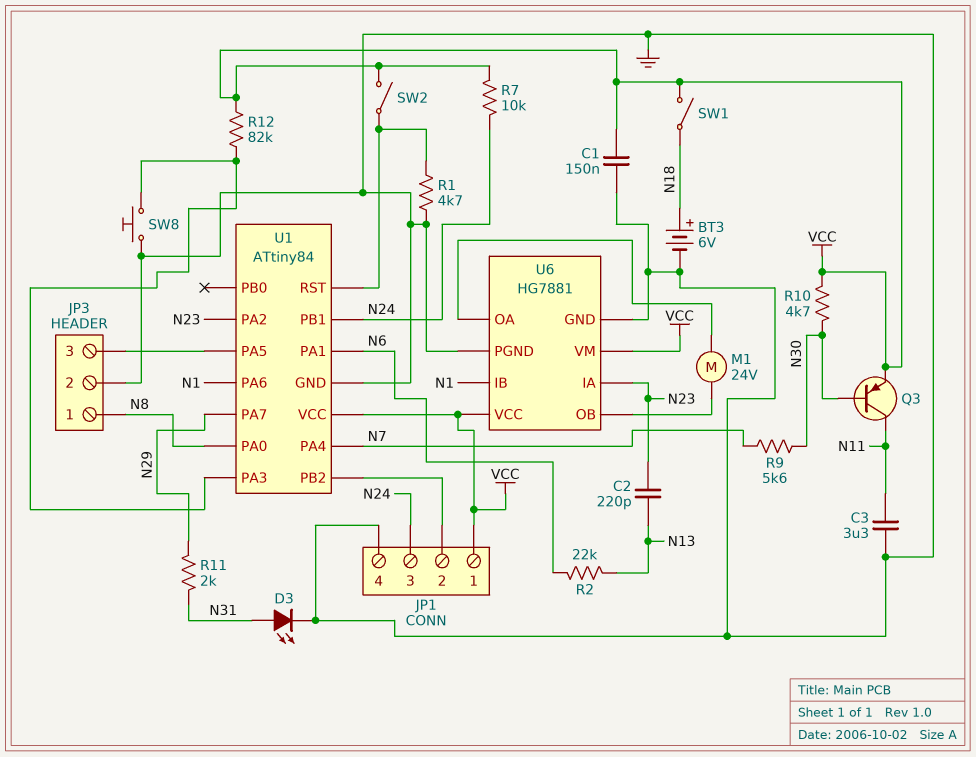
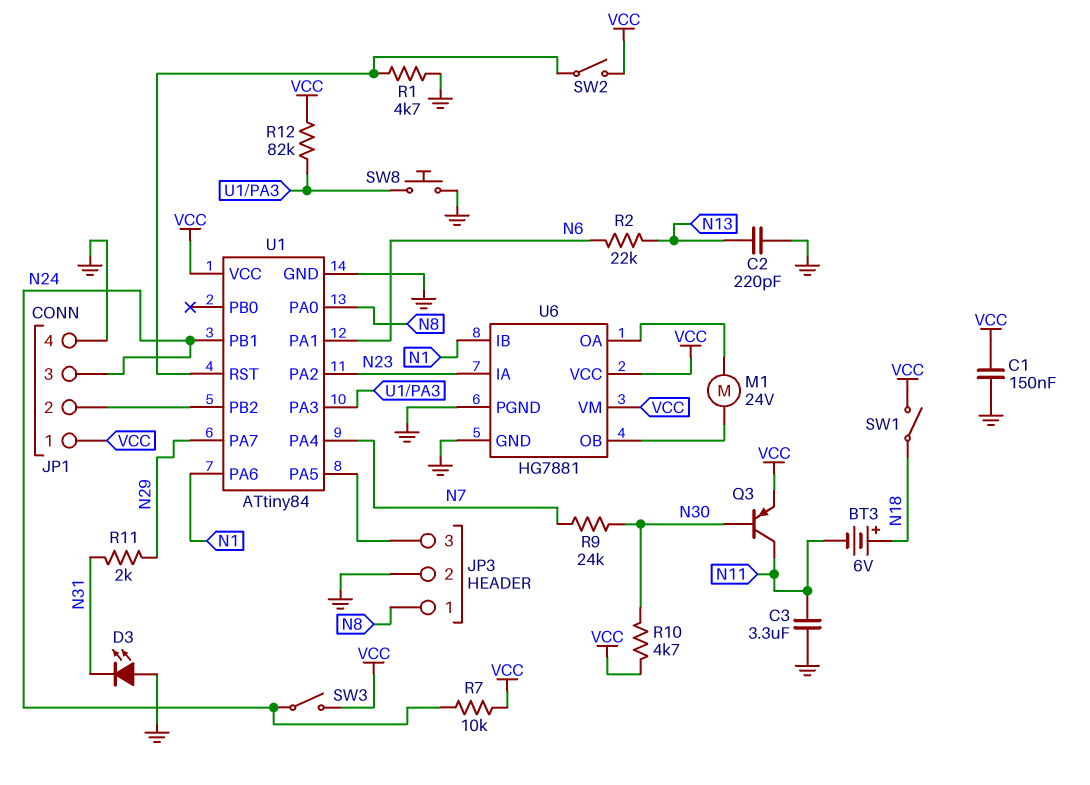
BT3: 6V (plus N18, minus GND) -> 6V (plus N18, minus N11)
C2: 220pF (N13, N23) -> 220pF (GND, N13)
D3: LED (A N31, K GND) -> LED (A GND, K N31)
R9: 5.6k (N7, N30) -> 24k (N7, N30)
SW3: none -> switch (N24, VCC)

